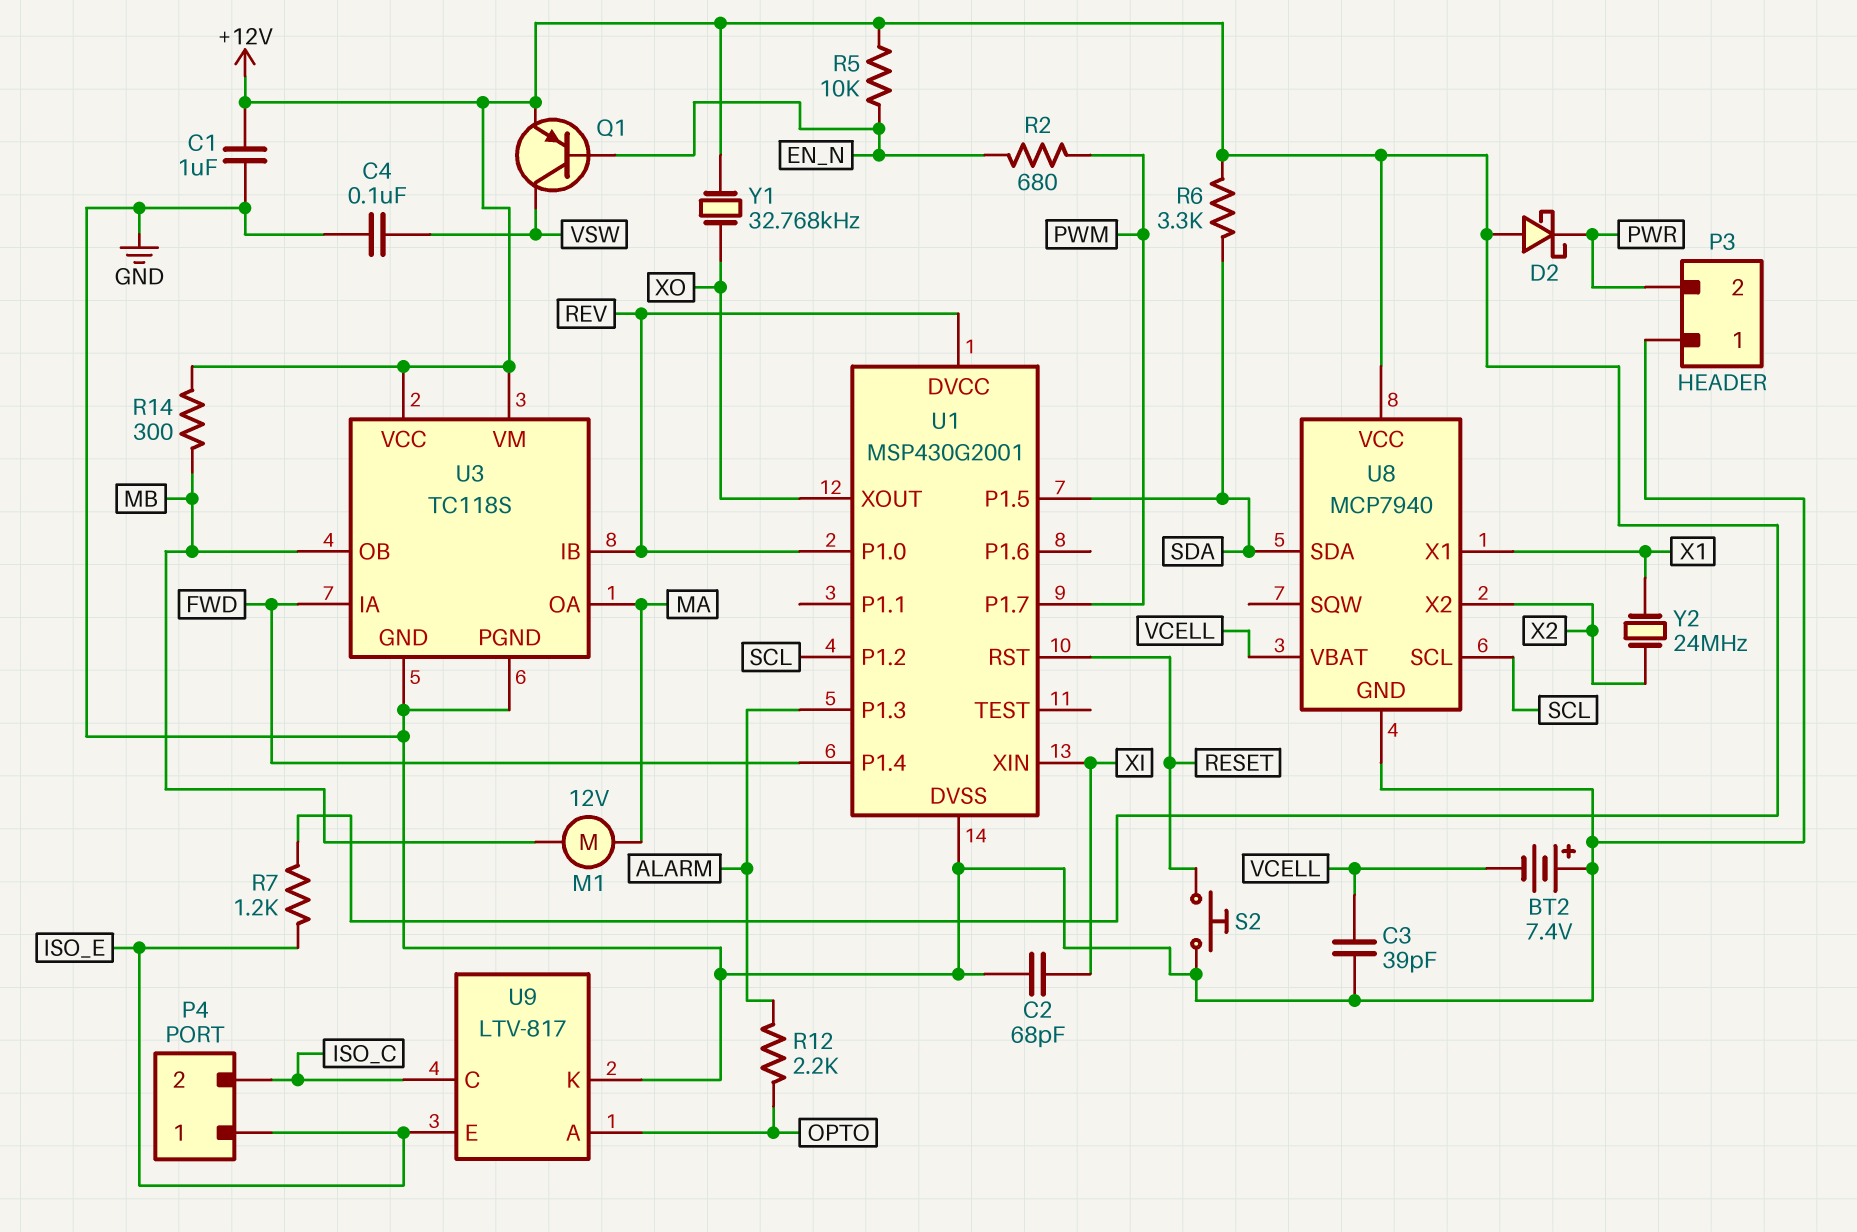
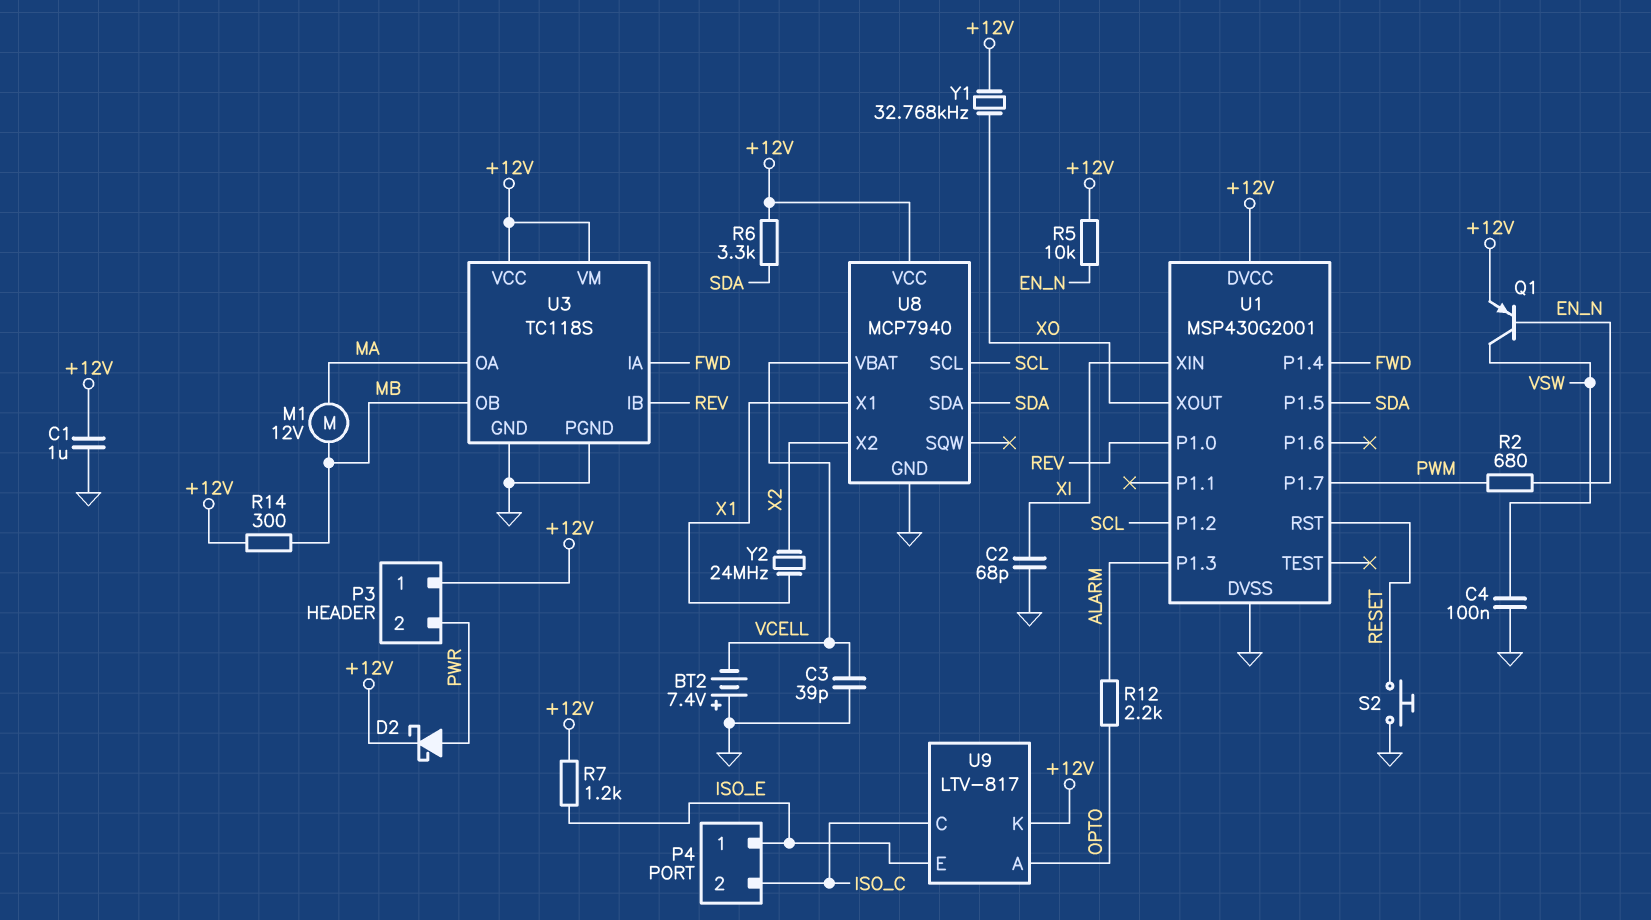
D2: schottky (A +12V, K PWR) -> schottky (A PWR, K +12V)
P3 pin 1: GND -> +12V
U1 pin DVCC: REV -> +12V
U9 pin K: GND -> +12V

